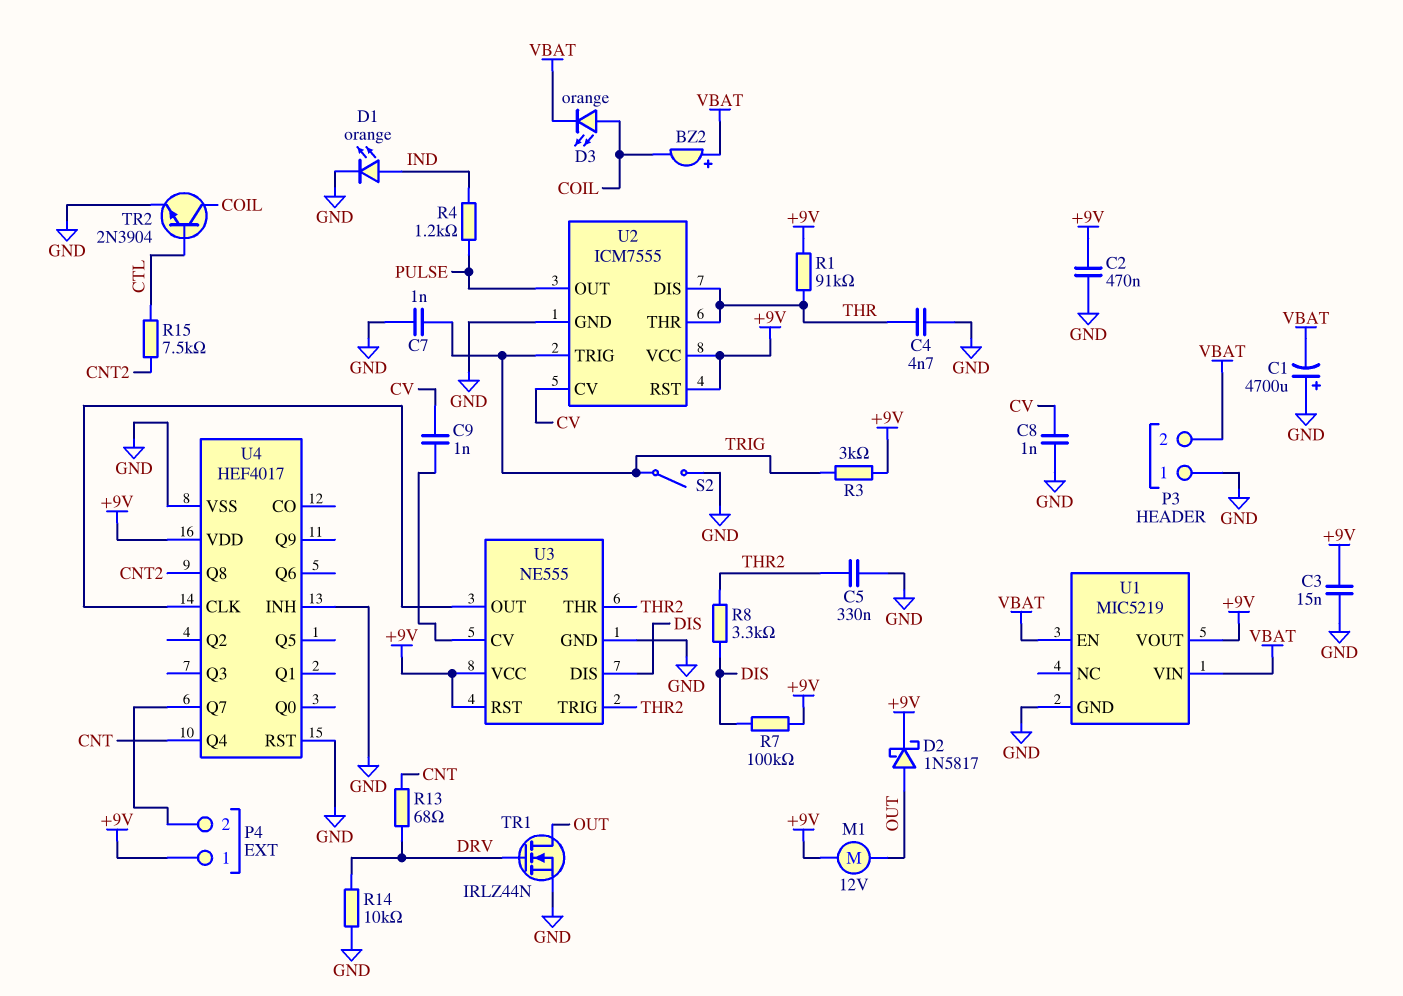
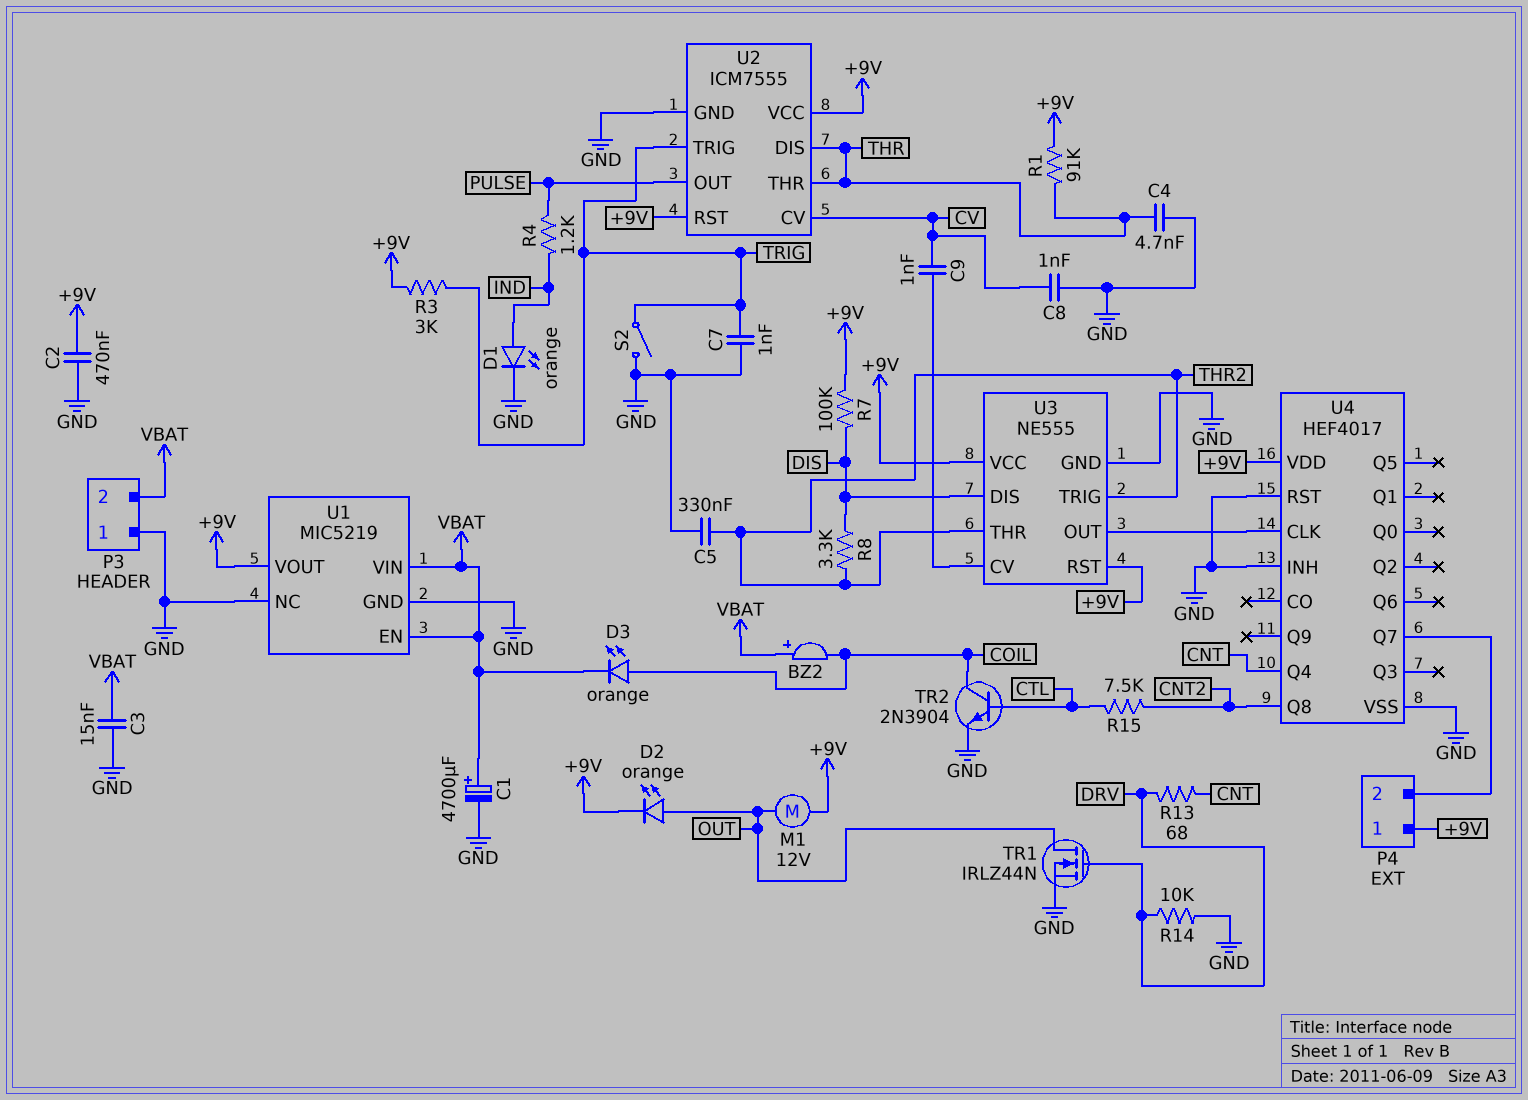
C1: 4700uF (plus GND, minus VBAT) -> 4700uF (plus VBAT, minus GND)
C3: 15nF (+9V, GND) -> 15nF (GND, VBAT)
D2: schottky 1N5817 (A OUT, K +9V) -> LED orange (A OUT, K +9V)
U1 pin NC: none -> GND

